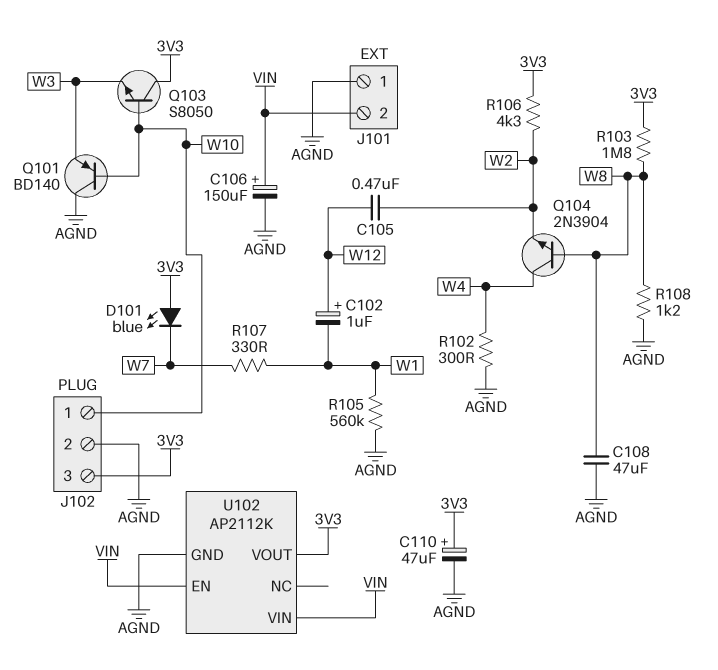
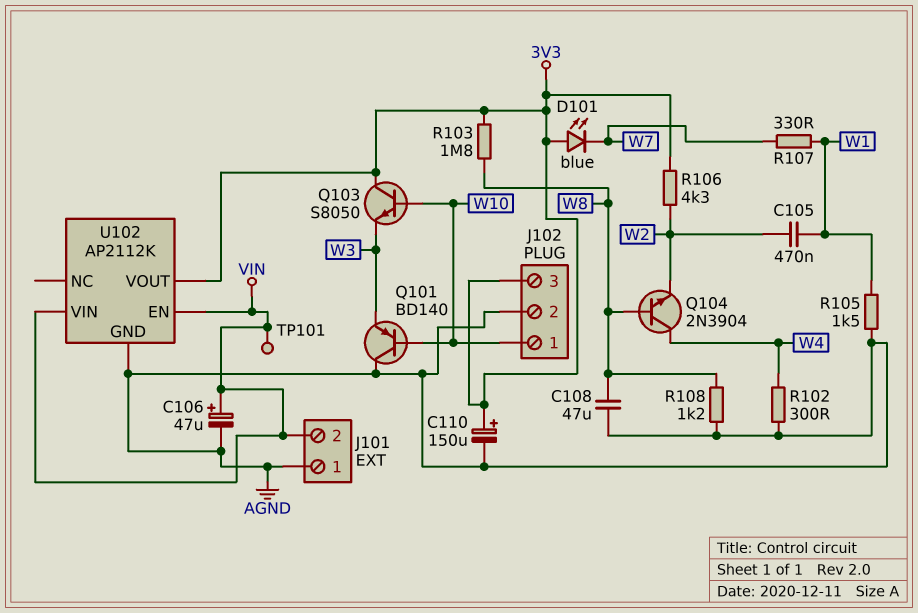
C102: 1uF (plus W12, minus W1) -> none
C105: 470nF (W2, W12) -> 470nF (W1, W2)
C106: 150uF (plus VIN, minus AGND) -> 47uF (plus VIN, minus AGND)
C110: 47uF (plus 3V3, minus AGND) -> 150uF (plus 3V3, minus AGND)
R105: 560k (AGND, W1) -> 1.5k (AGND, W1)
TP101: none -> test point (VIN)

